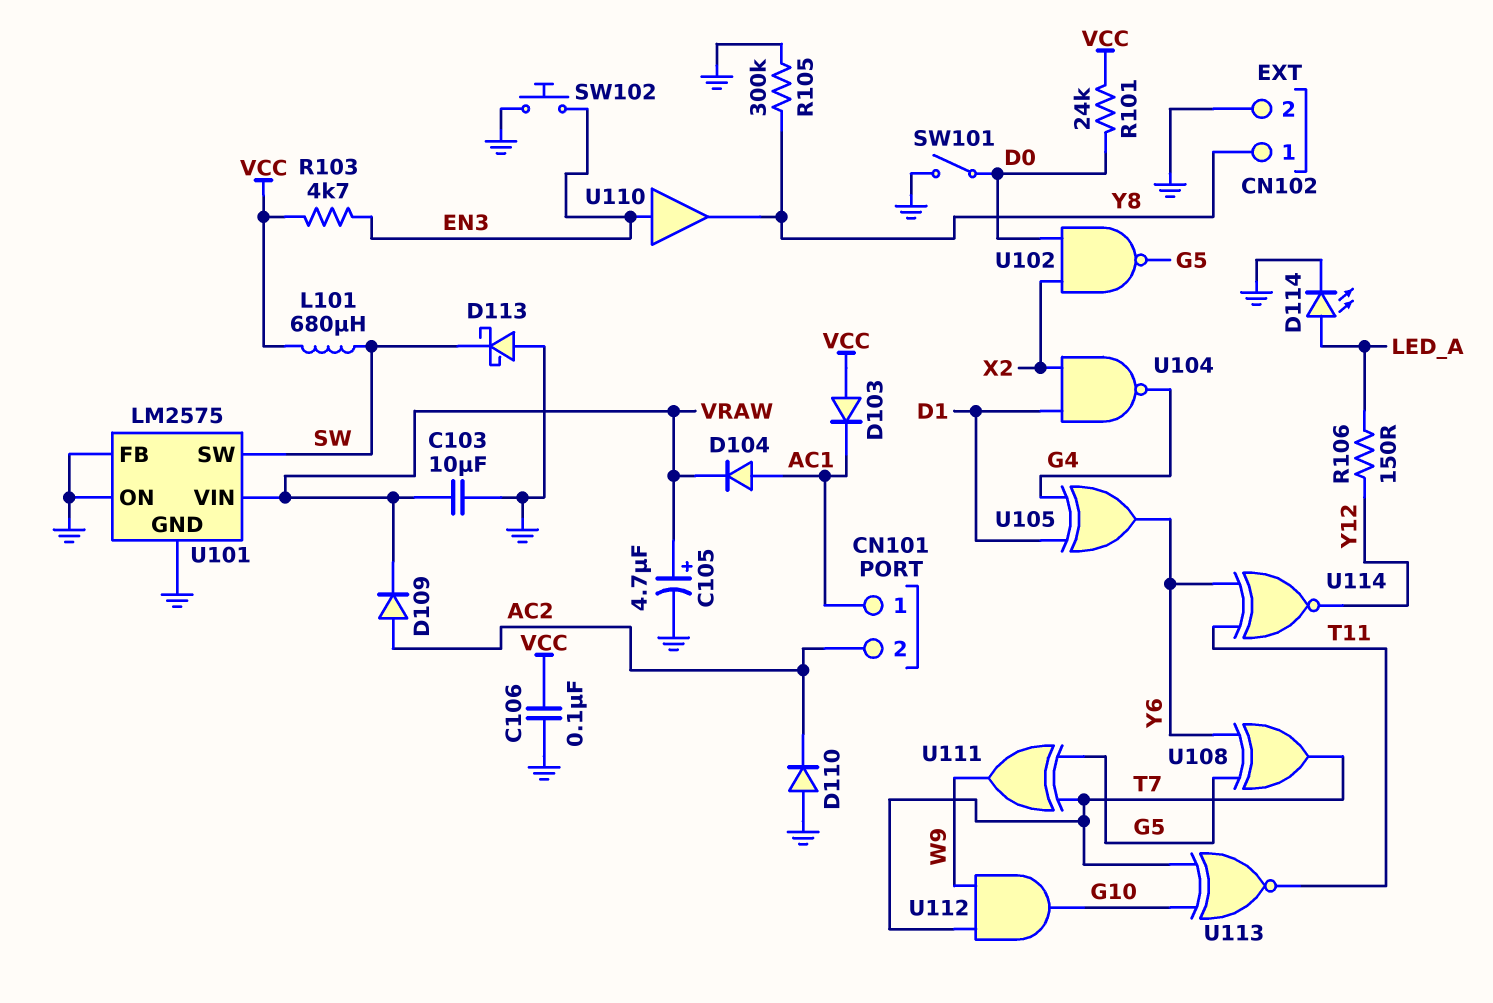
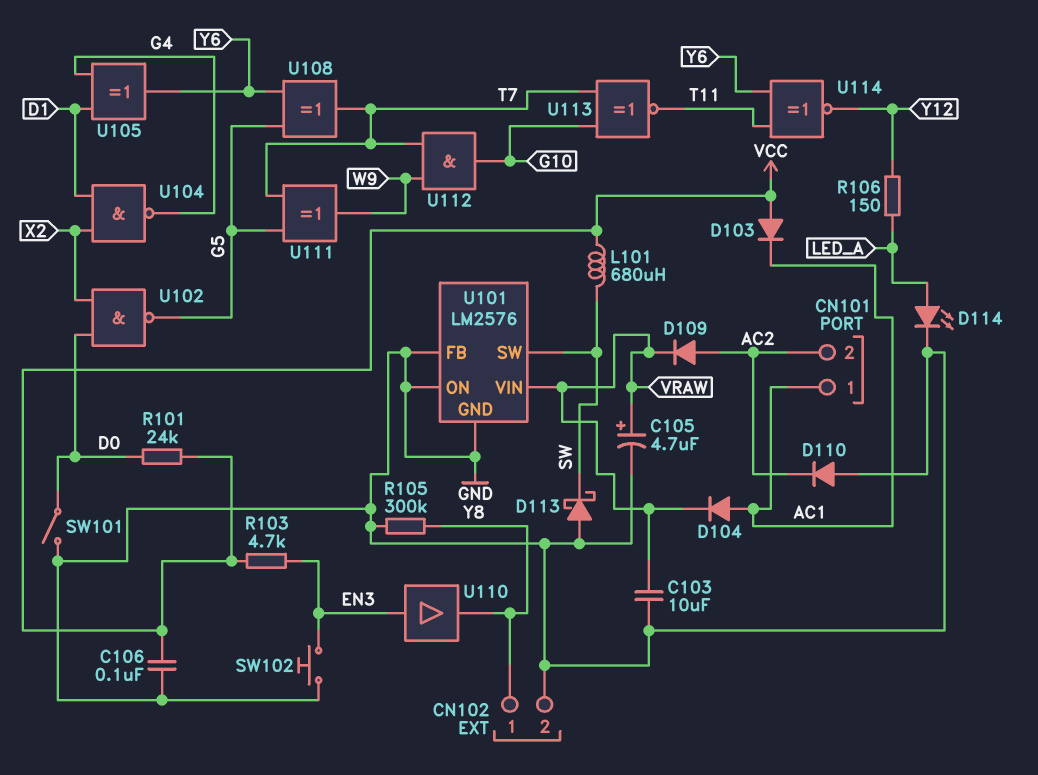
U101: LM2575 -> LM2576

